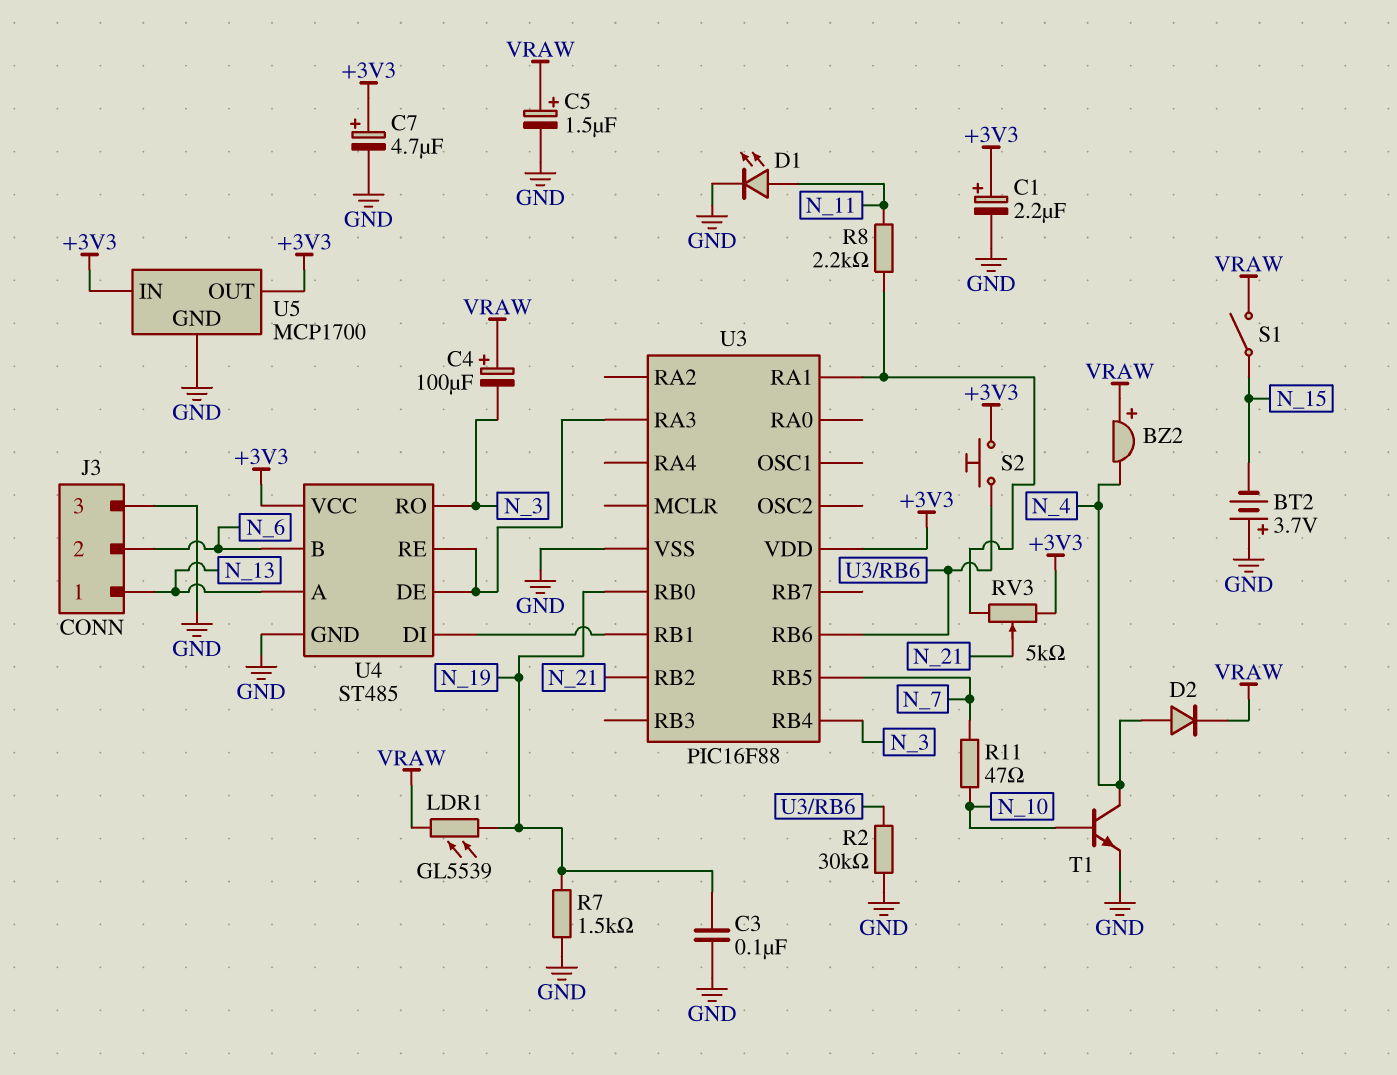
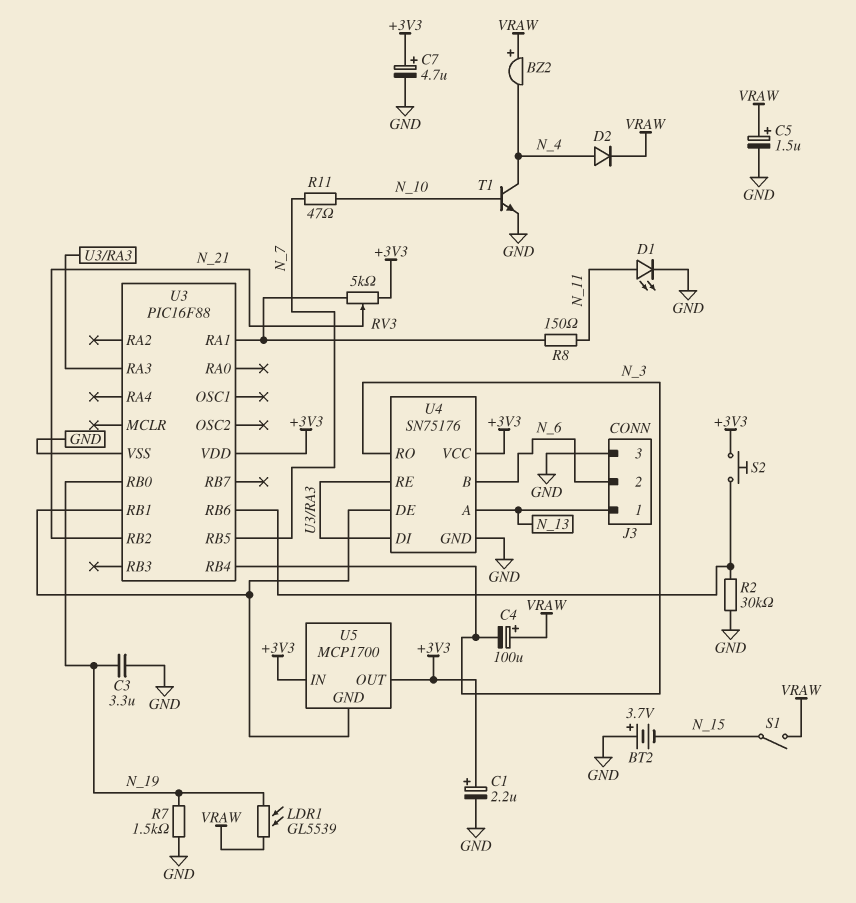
C3: 100nF (GND, N_19) -> 3.3uF (GND, N_19)
R8: 2.2k (N_11, U3/RA1) -> 150 (N_11, U3/RA1)
U4: ST485 -> SN75176
U4 pin DE: U3/RA3 -> U3/RB1
U4 pin DI: U3/RB1 -> U3/RA3
U5 pin GND: GND -> U3/RB1

